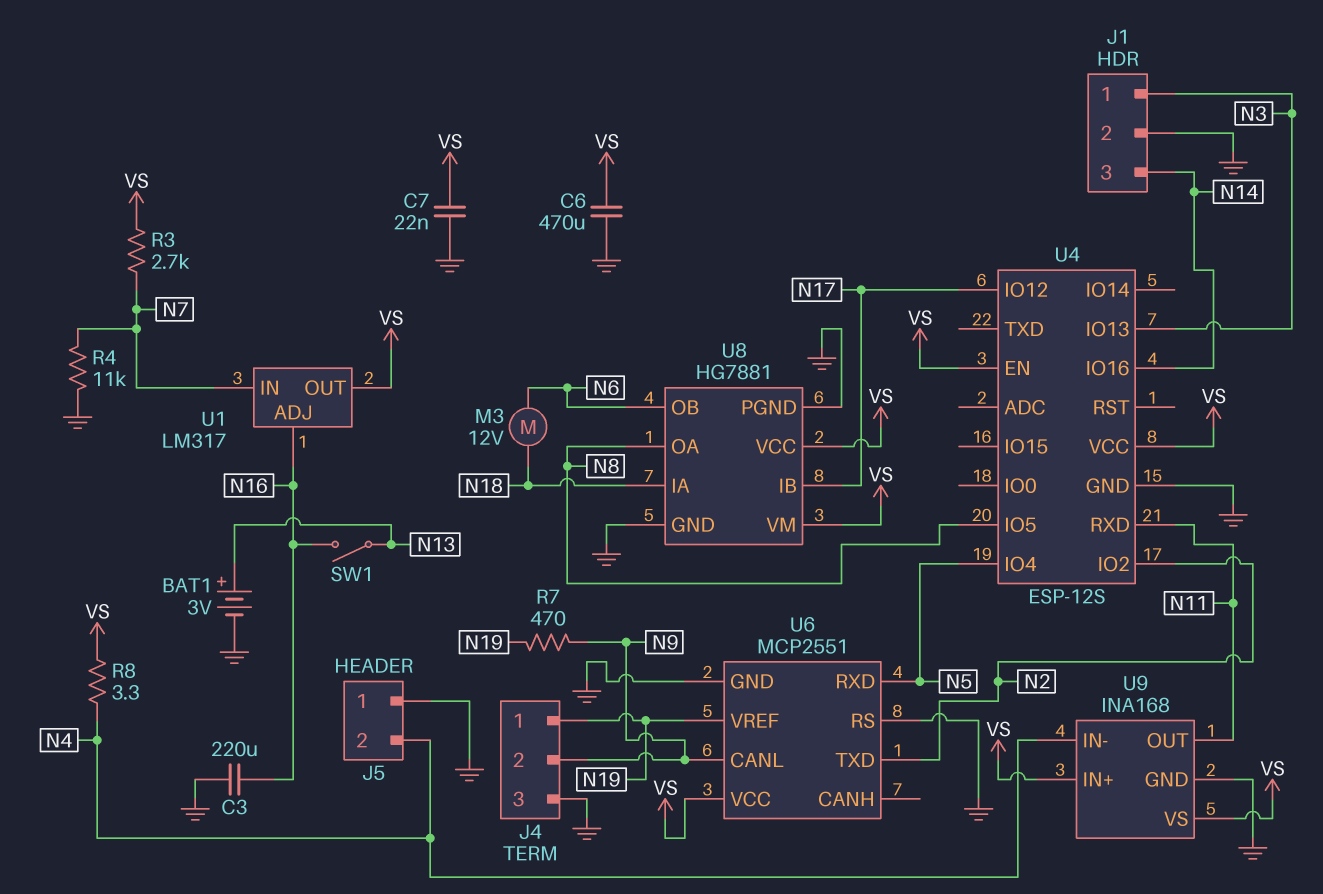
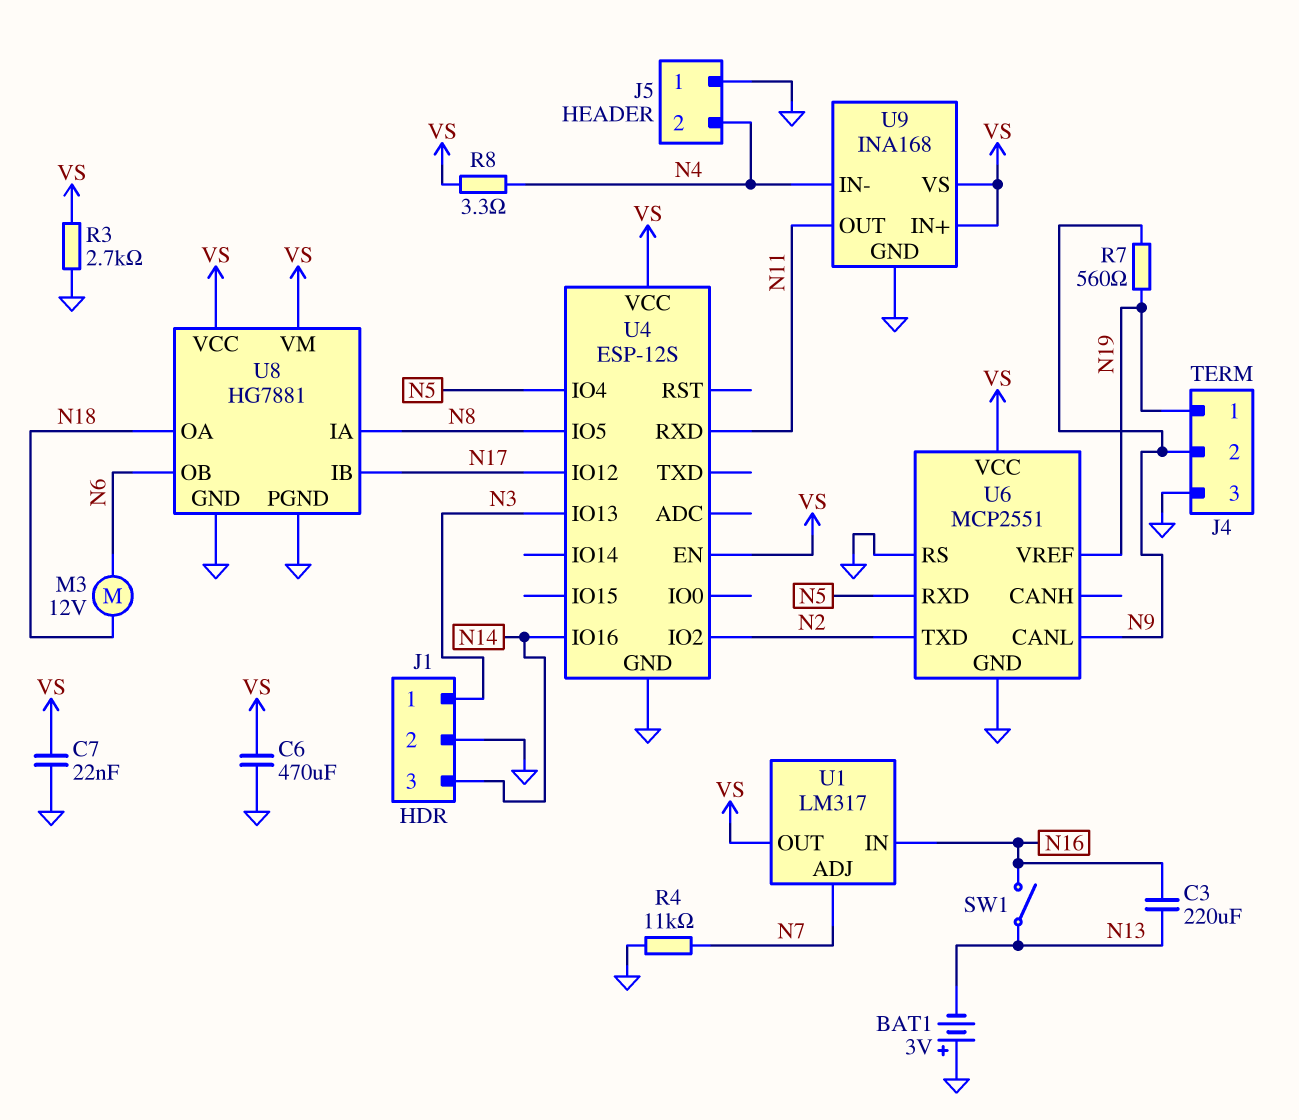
BAT1: 3V (plus N13, minus GND) -> 3V (plus GND, minus N13)
C3: 220uF (GND, N16) -> 220uF (N13, N16)
R3: 2.7k (N7, VS) -> 2.7k (GND, VS)
R7: 470 (N9, N19) -> 560 (N9, N19)
U1 pin ADJ: N16 -> N7
U1 pin IN: N7 -> N16
U8 pin IA: N18 -> N8
U8 pin OA: N8 -> N18

